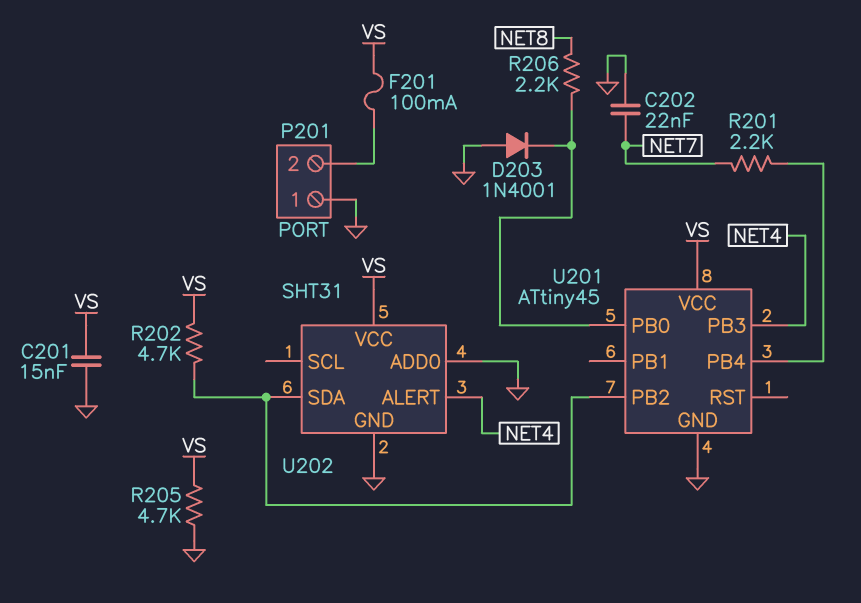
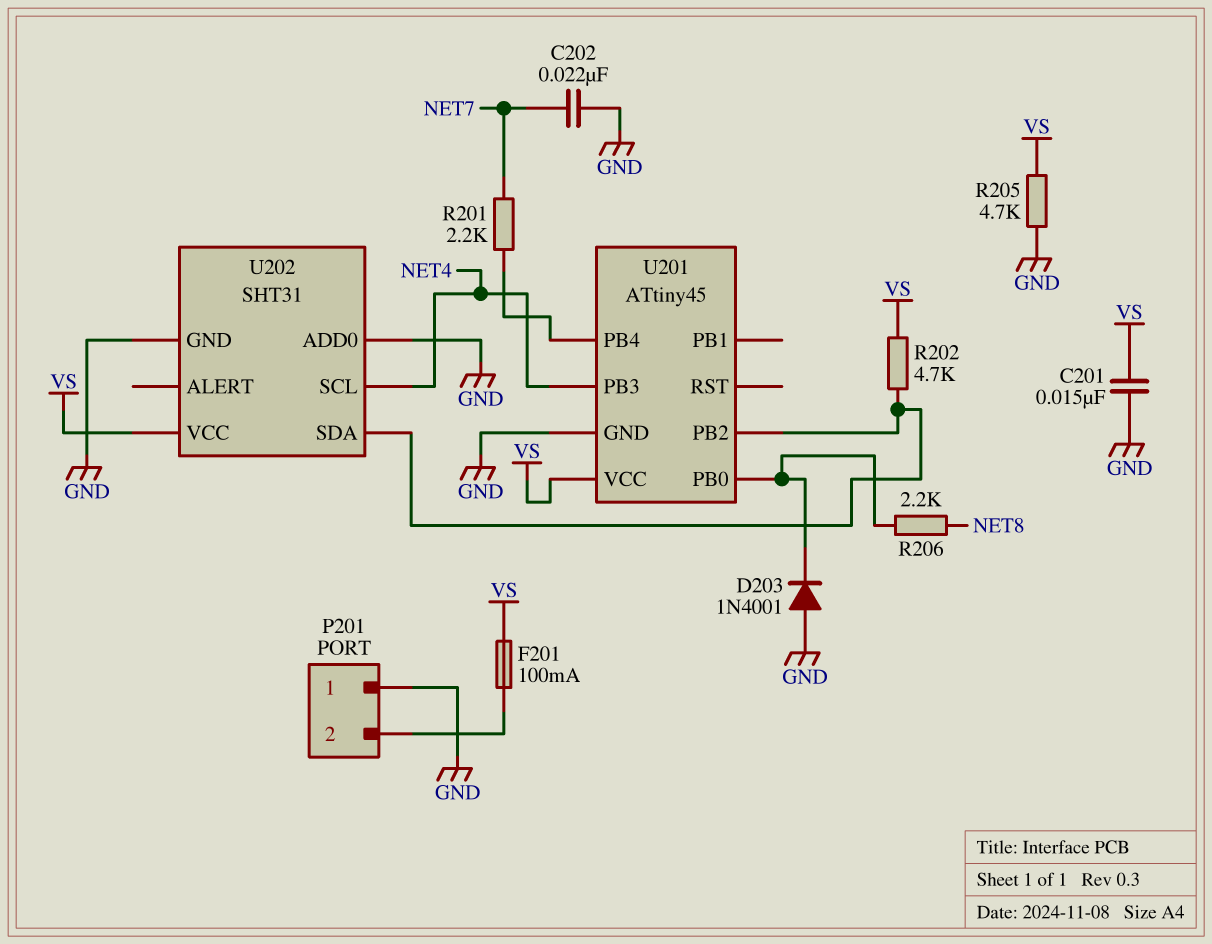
U202 pin ALERT: NET4 -> none
U202 pin SCL: none -> NET4

